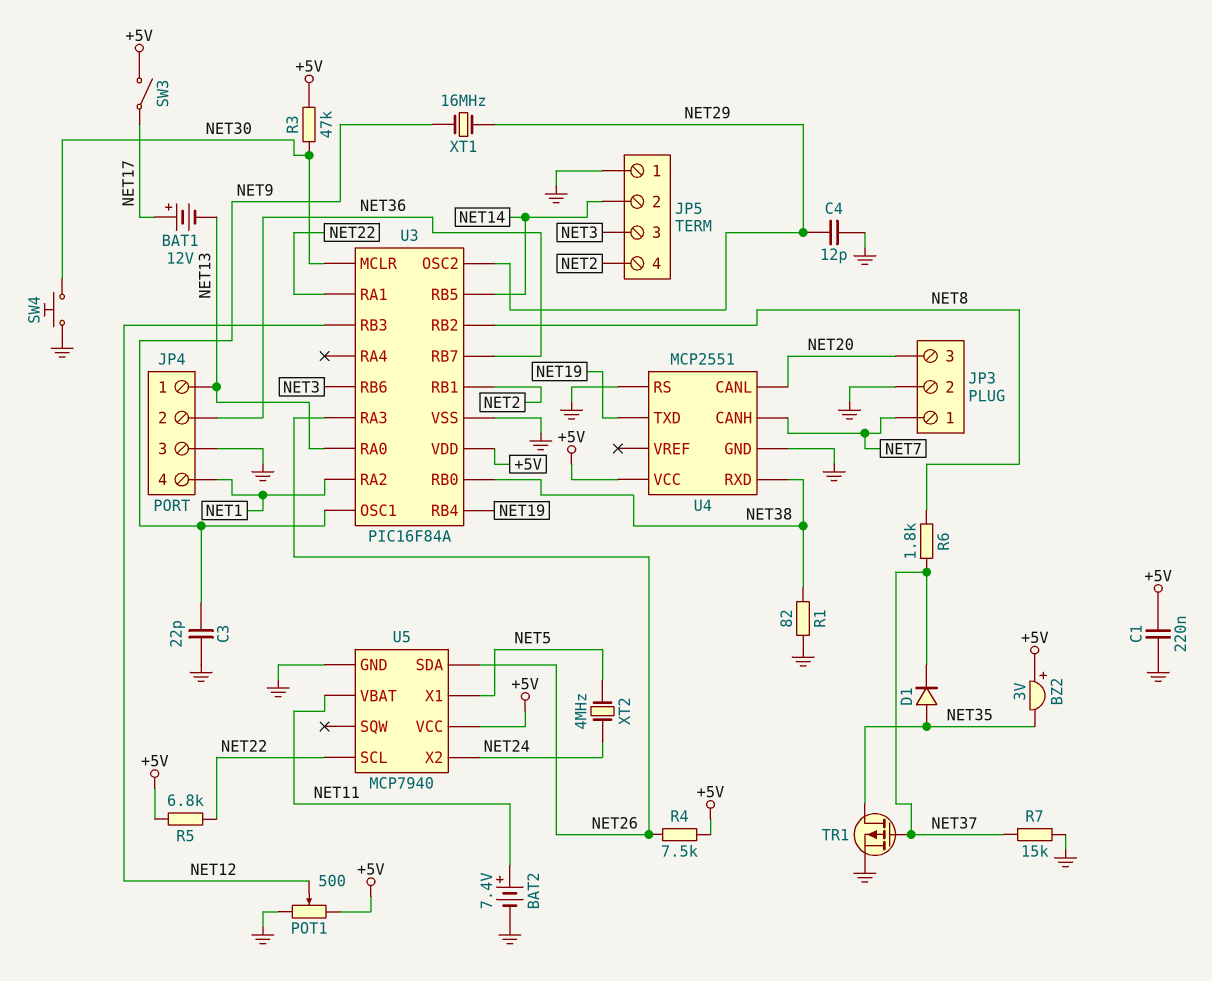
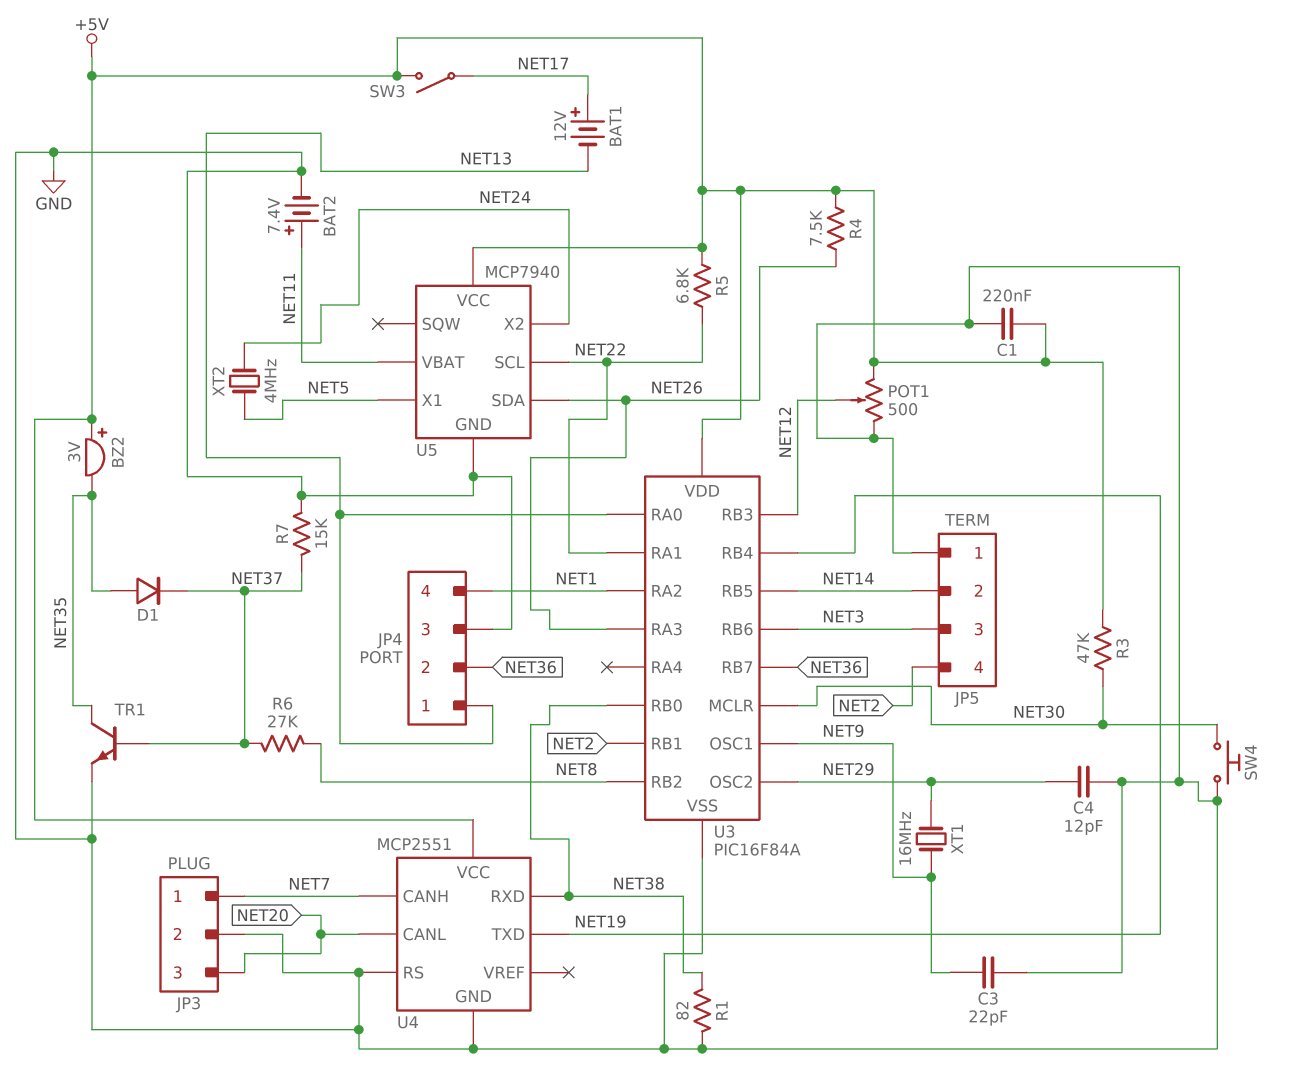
R6: 1.8k (NET8, NET37) -> 27k (NET8, NET37)
TR1: PMOS (G NET37, D NET35, S GND) -> NPN (B NET37, C NET35, E GND)

